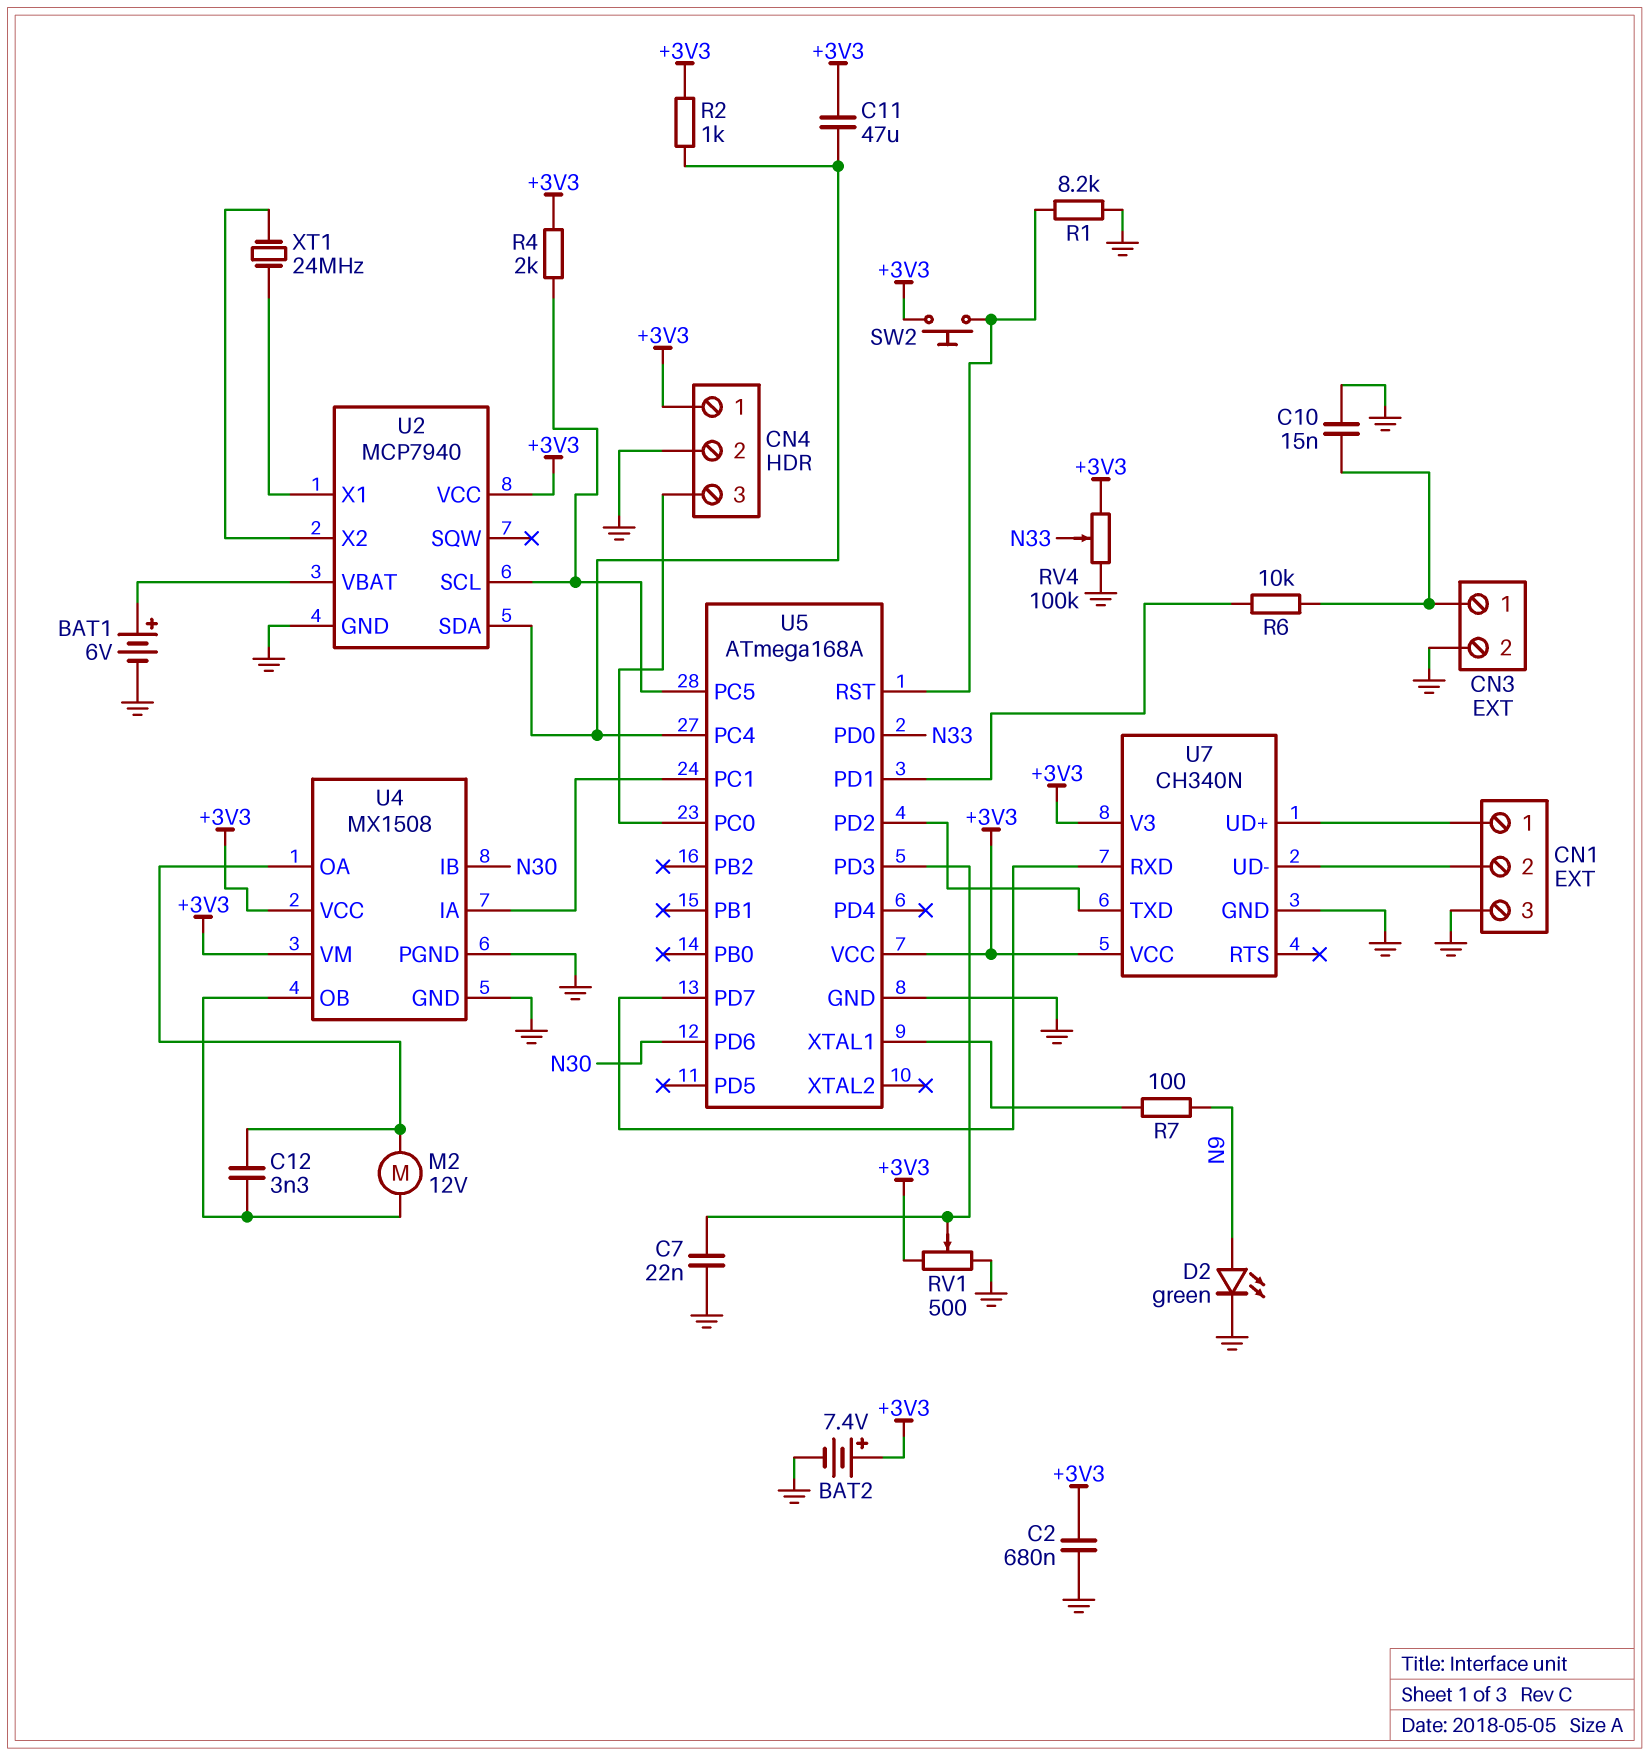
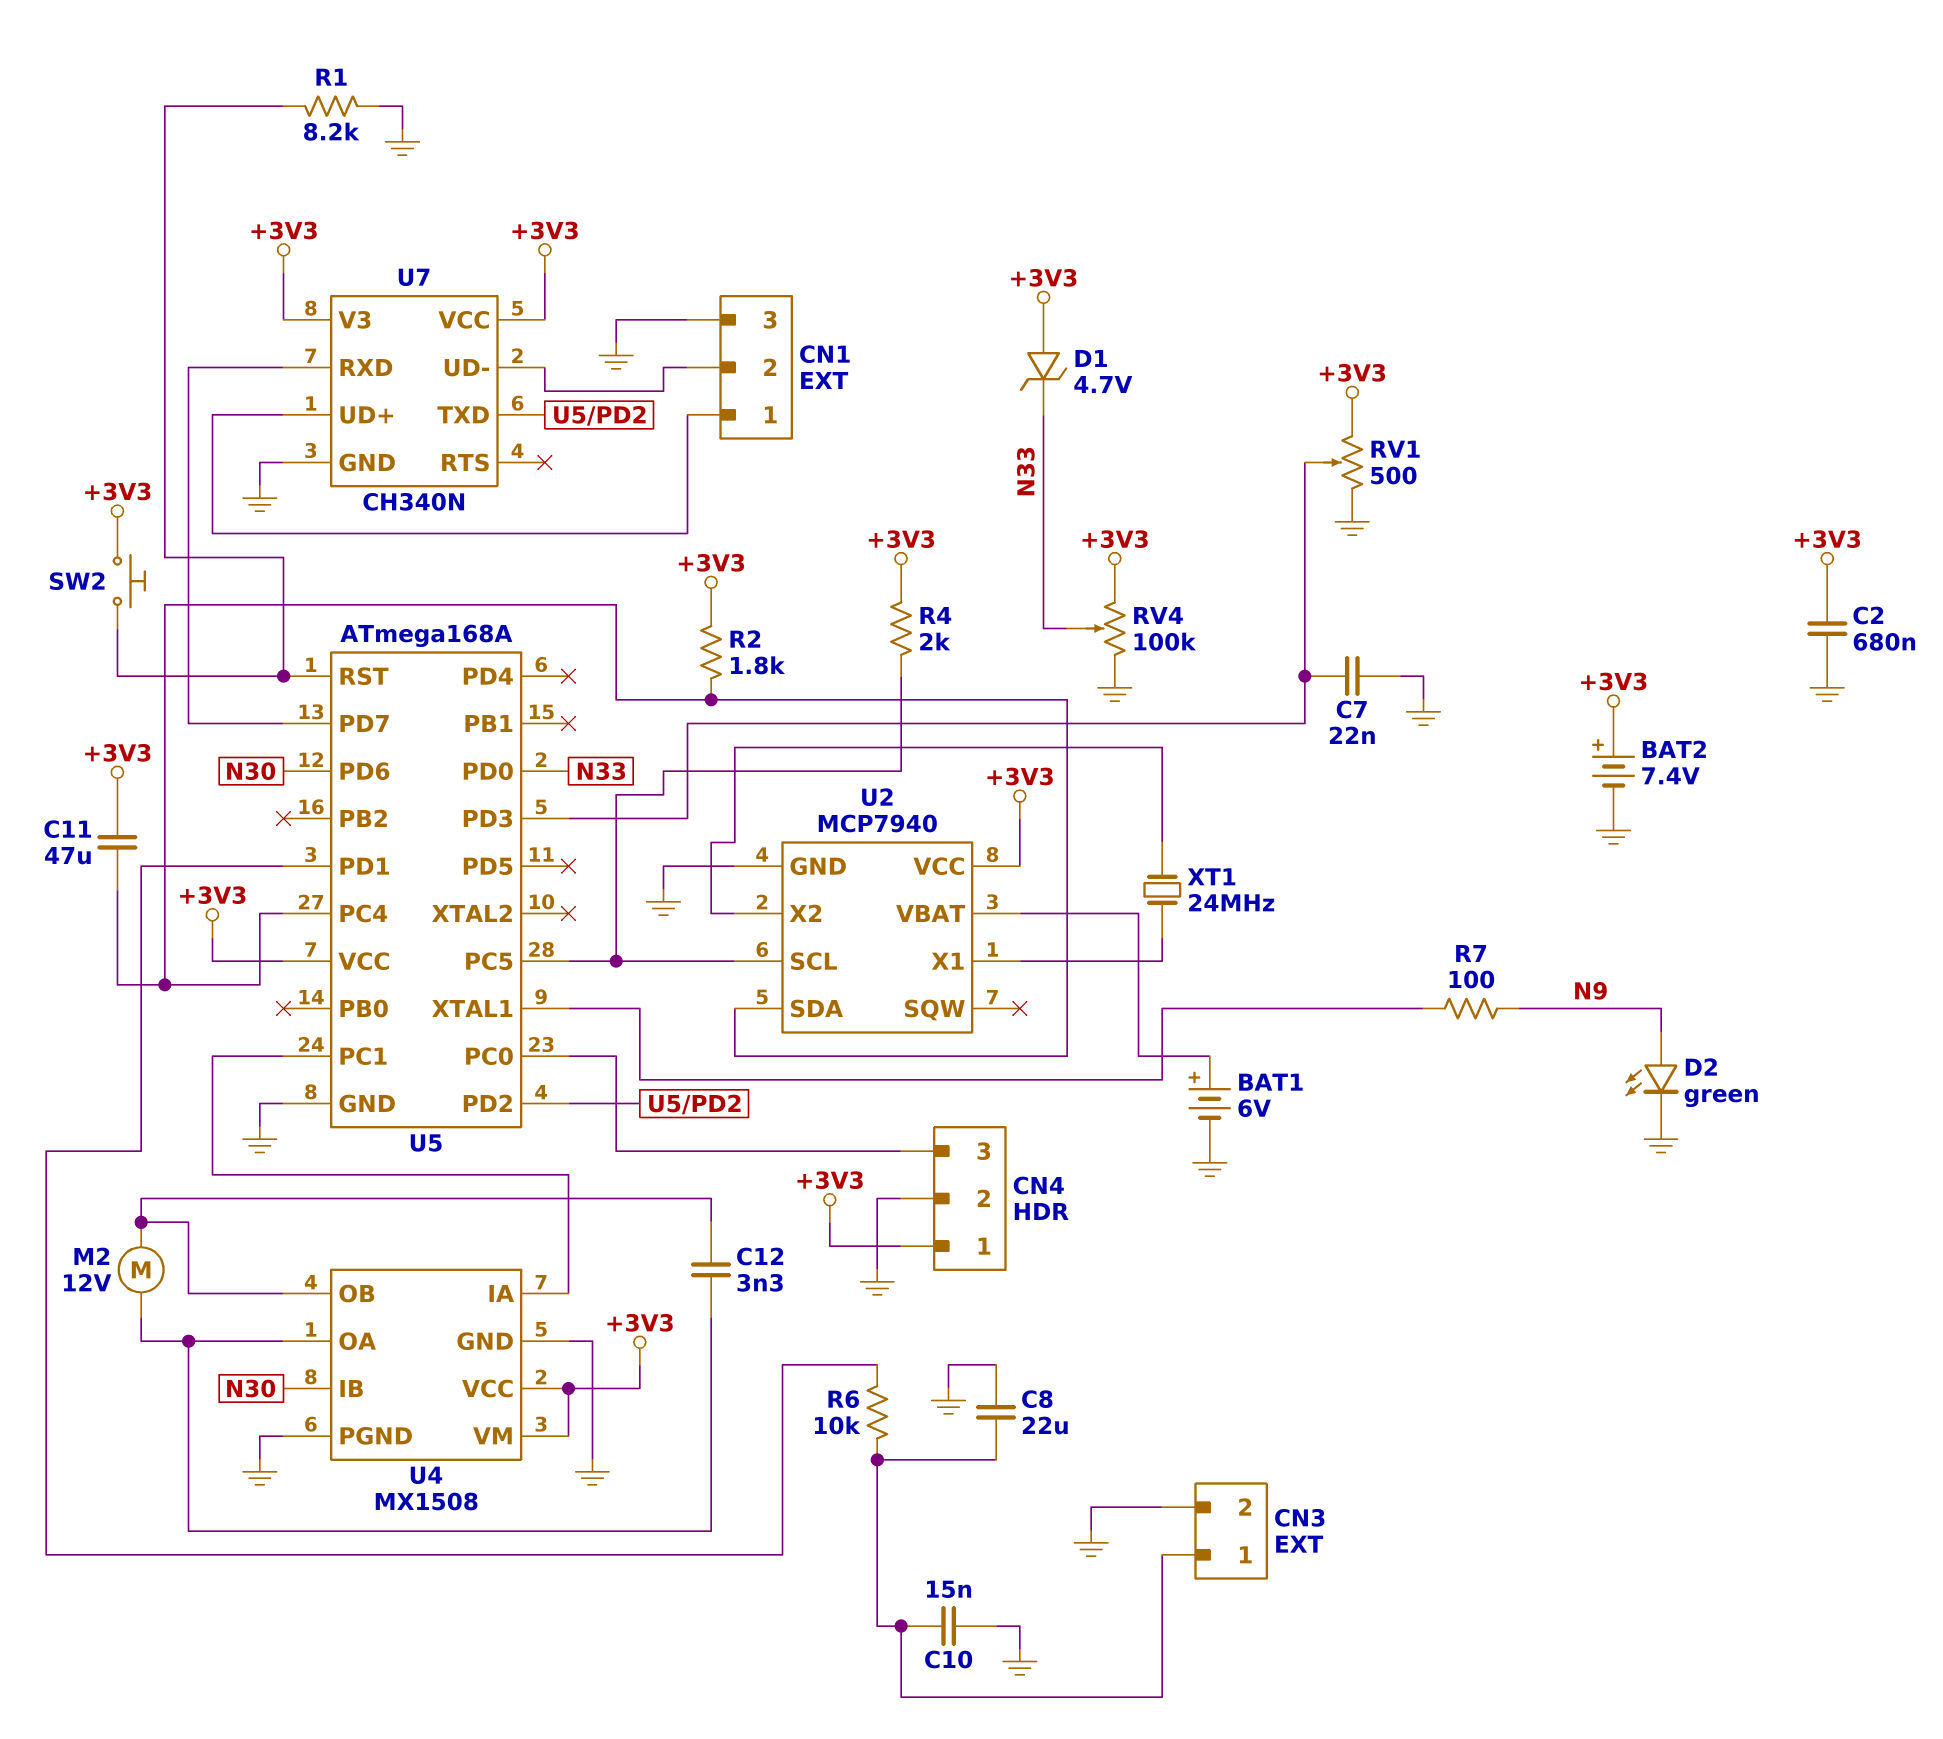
C8: none -> 22uF (CN3/1, GND)
D1: none -> zener 4.7V (A +3V3, K N33)
R2: 1k (+3V3, U2/SDA) -> 1.8k (+3V3, U2/SDA)

